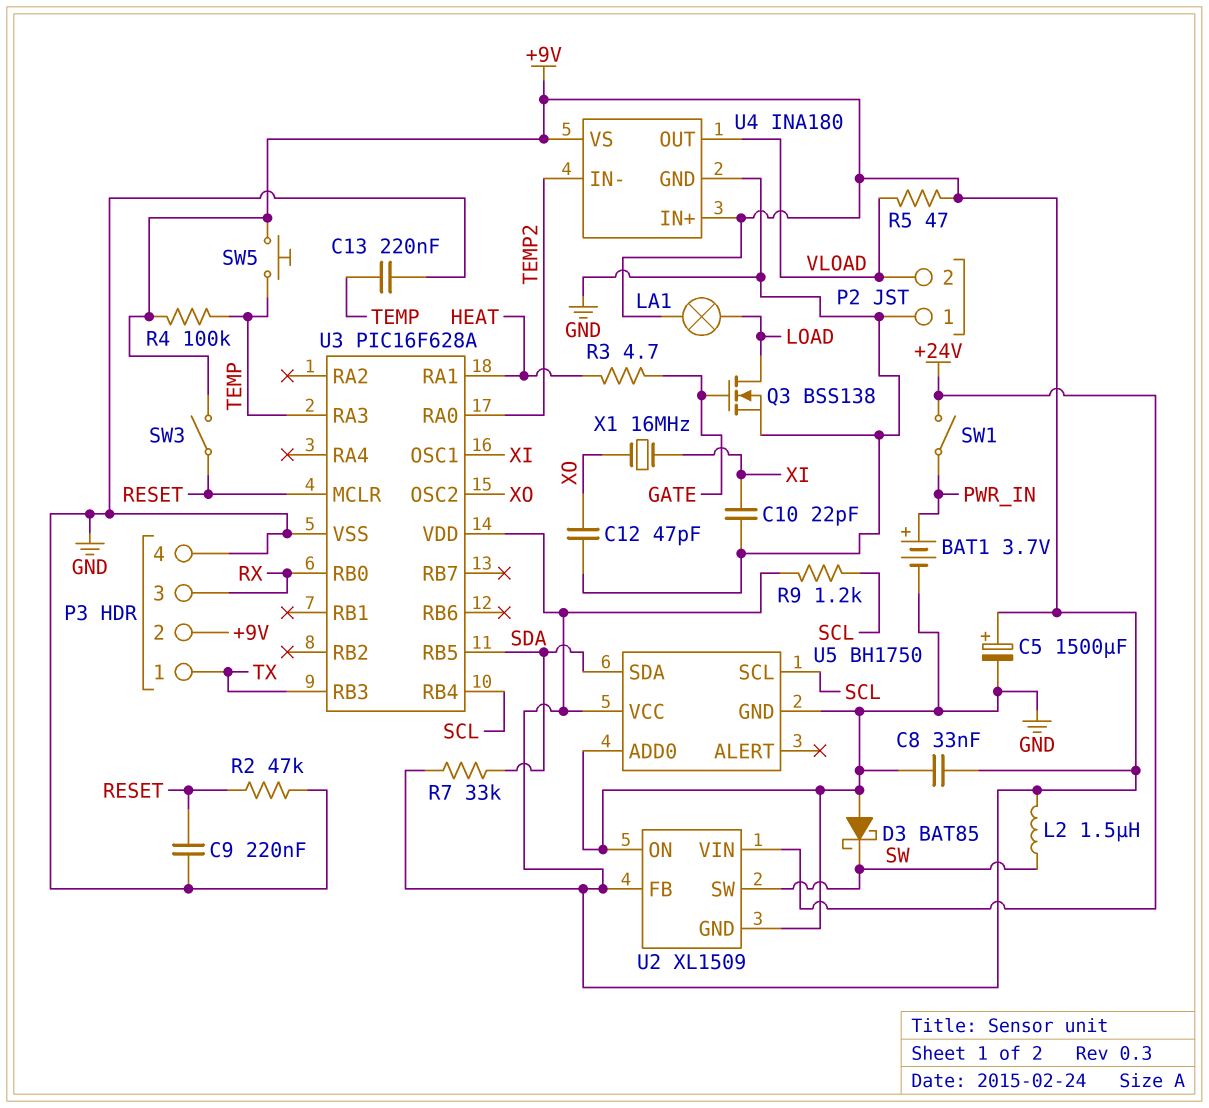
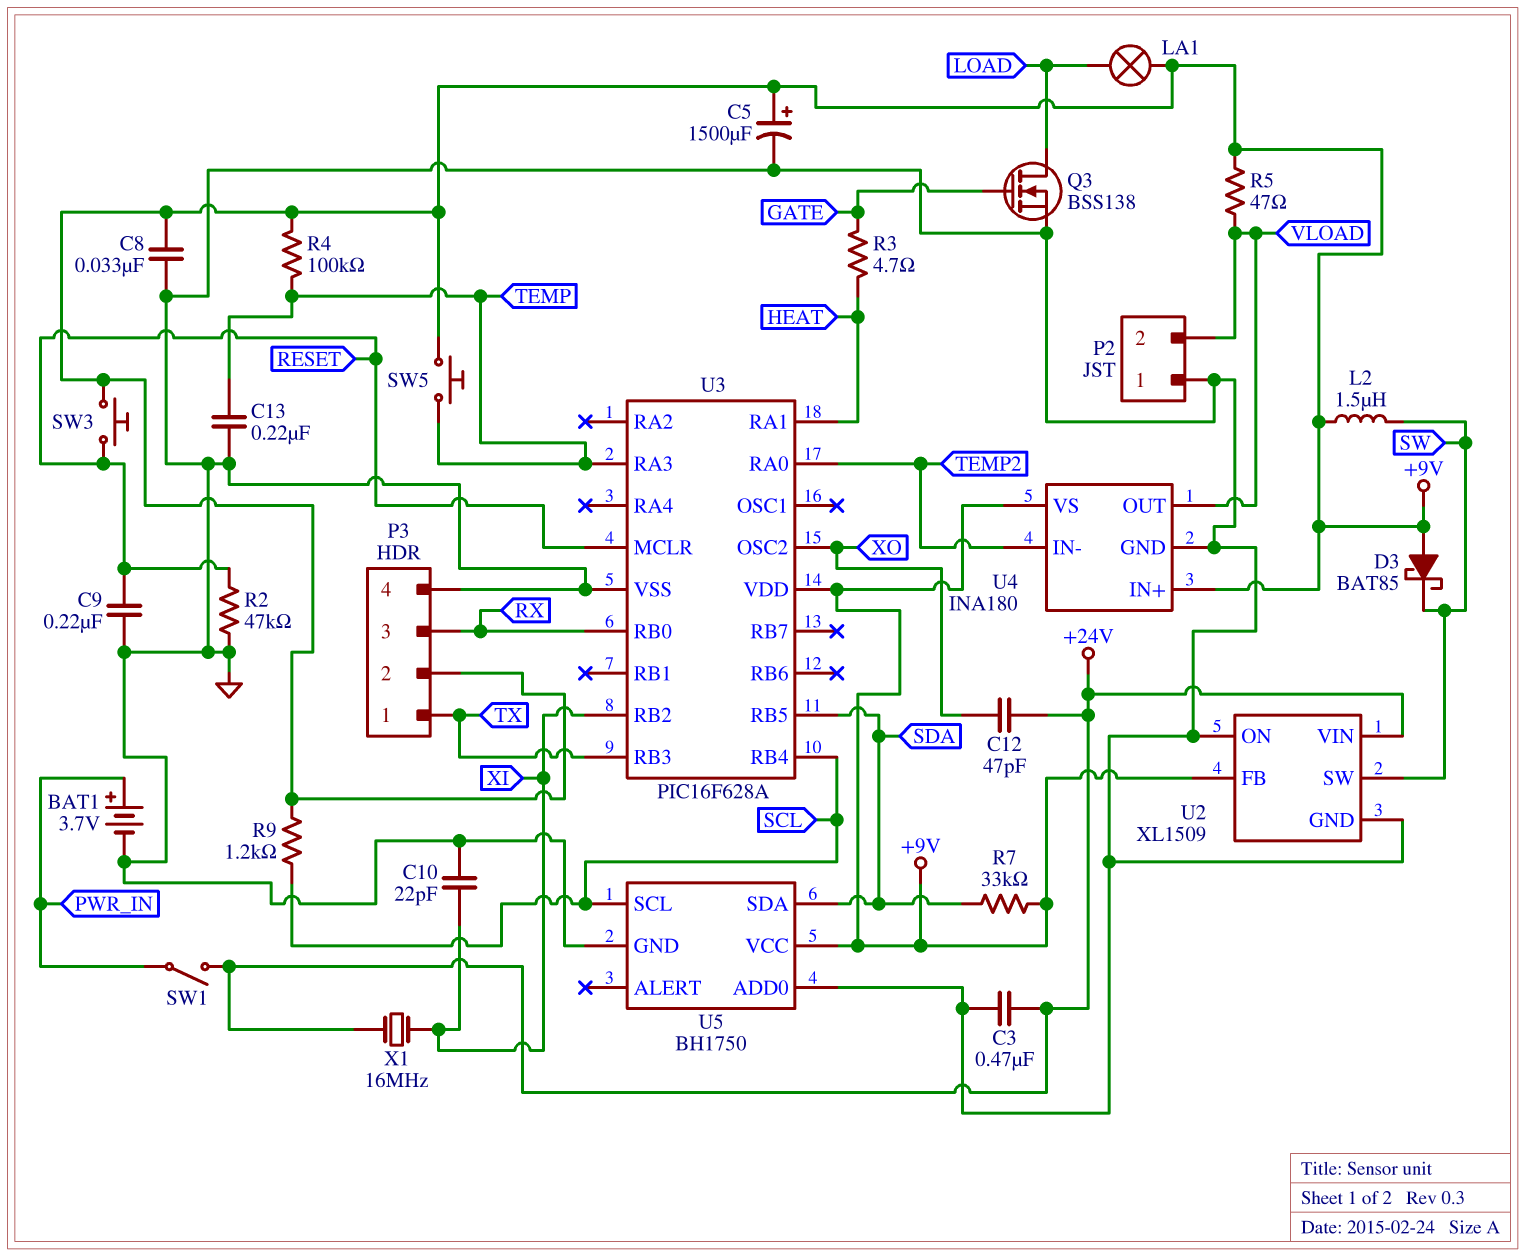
C3: none -> 470nF (+24V, GND)
C12: 47pF (GND, XO) -> 47pF (+24V, XO)
D3: schottky BAT85 (A GND, K SW) -> schottky BAT85 (A +9V, K SW)
SW3: switch (+9V, RESET) -> button (+9V, RESET)
U3 pin OSC1: XI -> none
U3 pin RB2: none -> XI
X1: 16MHz (XI, XO) -> 16MHz (+24V, XI)

